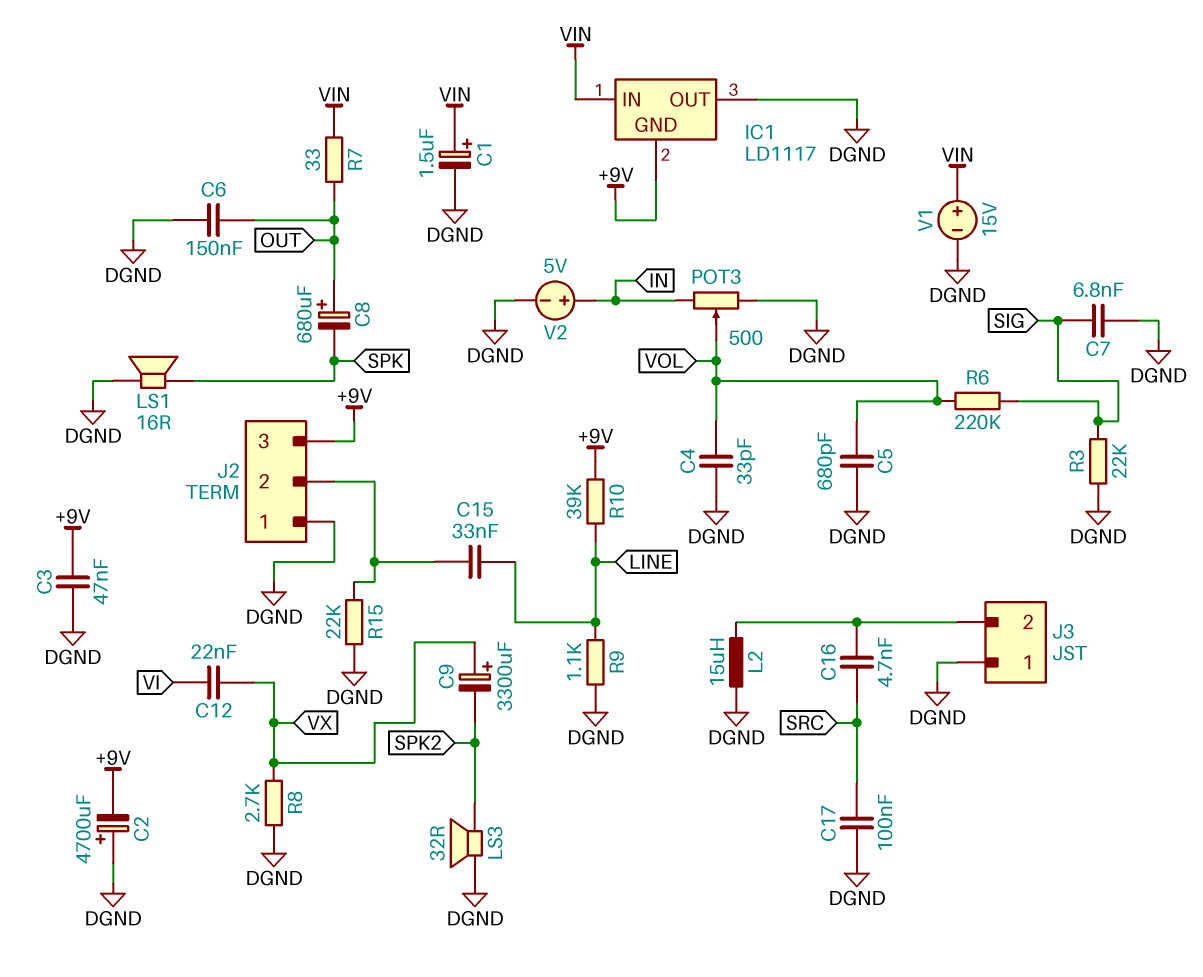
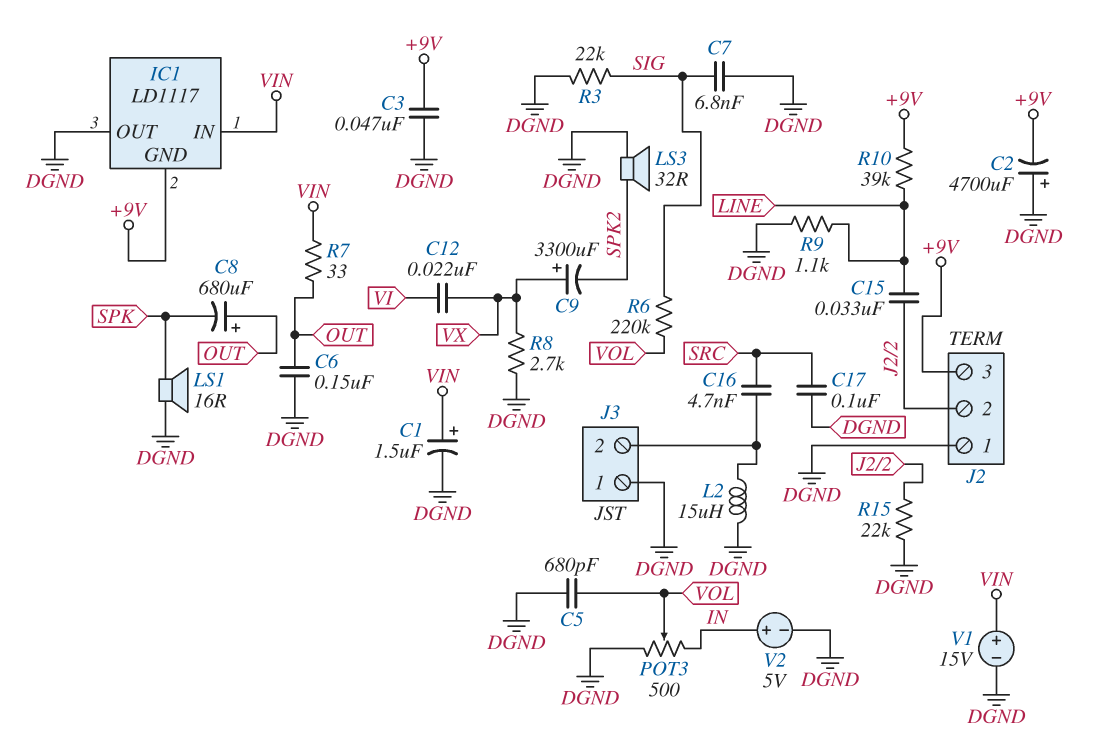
C4: 33pF (DGND, VOL) -> none

